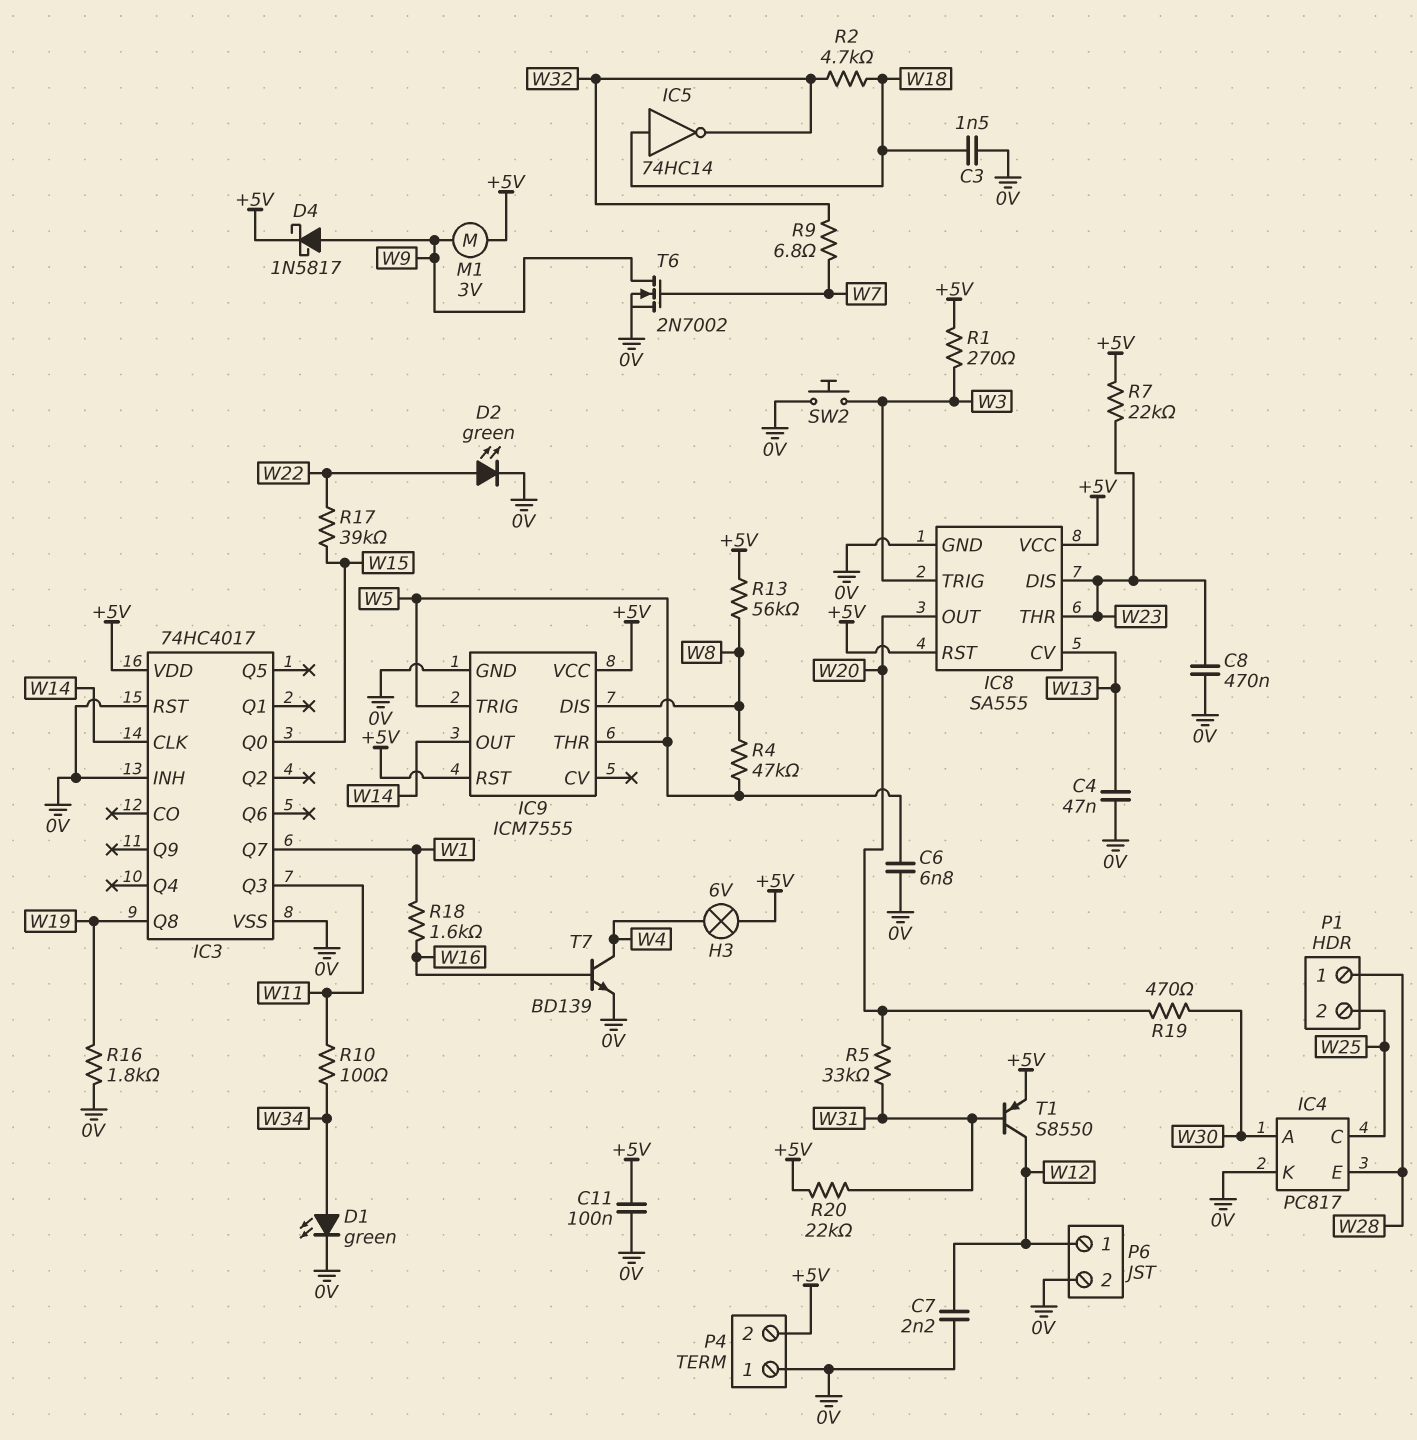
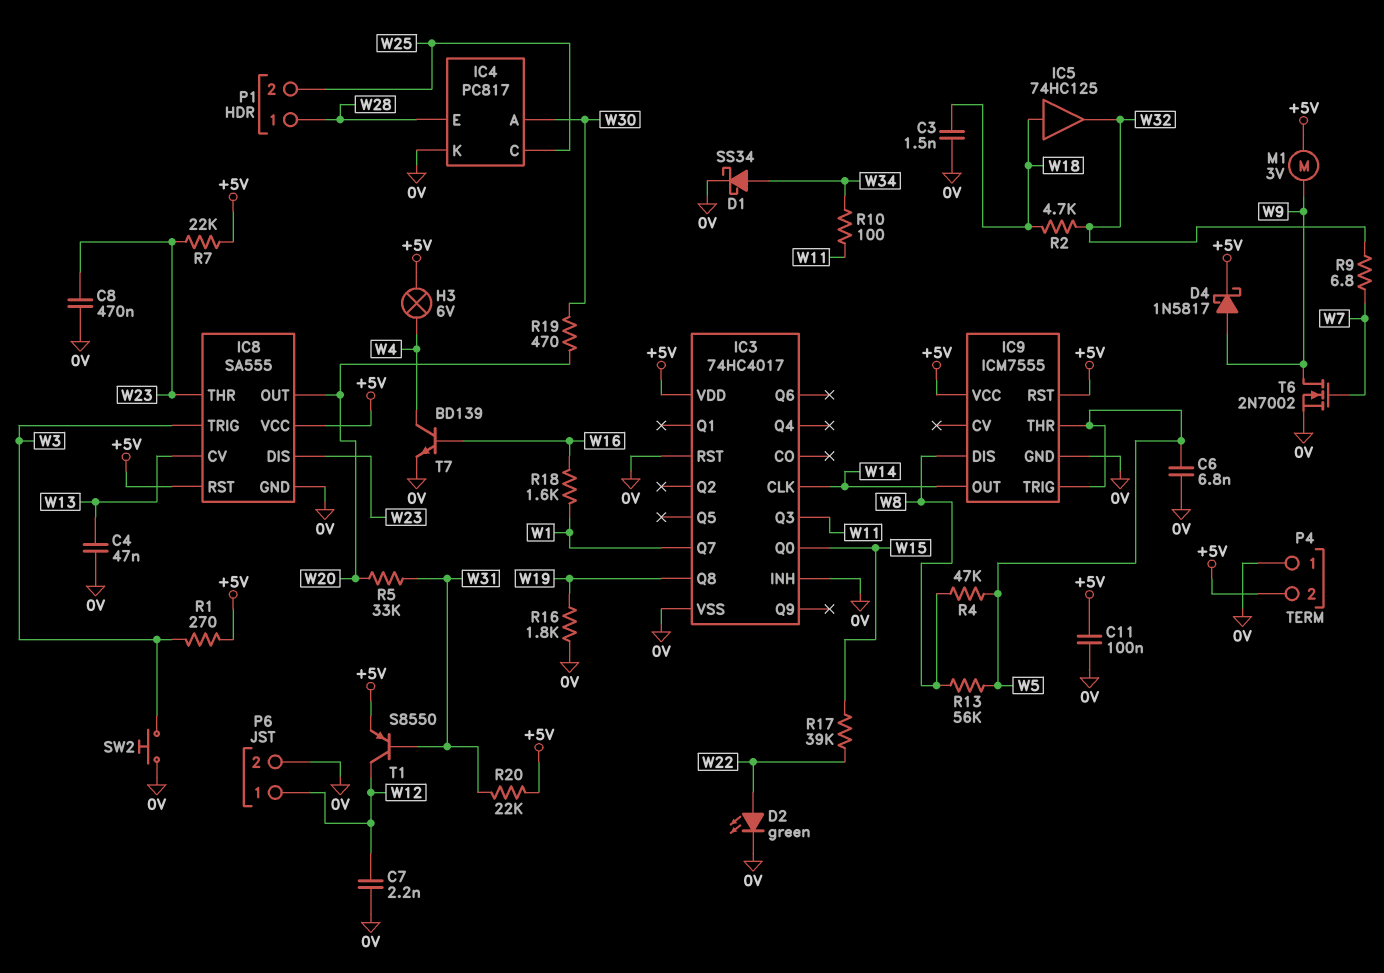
D1: LED green (A W34, K 0V) -> schottky SS34 (A W34, K 0V)
IC5: NOT 74HC14 (in W18, out W32) -> buffer 74HC125 (in W18, out W32)
R13: 56k (+5V, W8) -> 56k (W5, W8)

